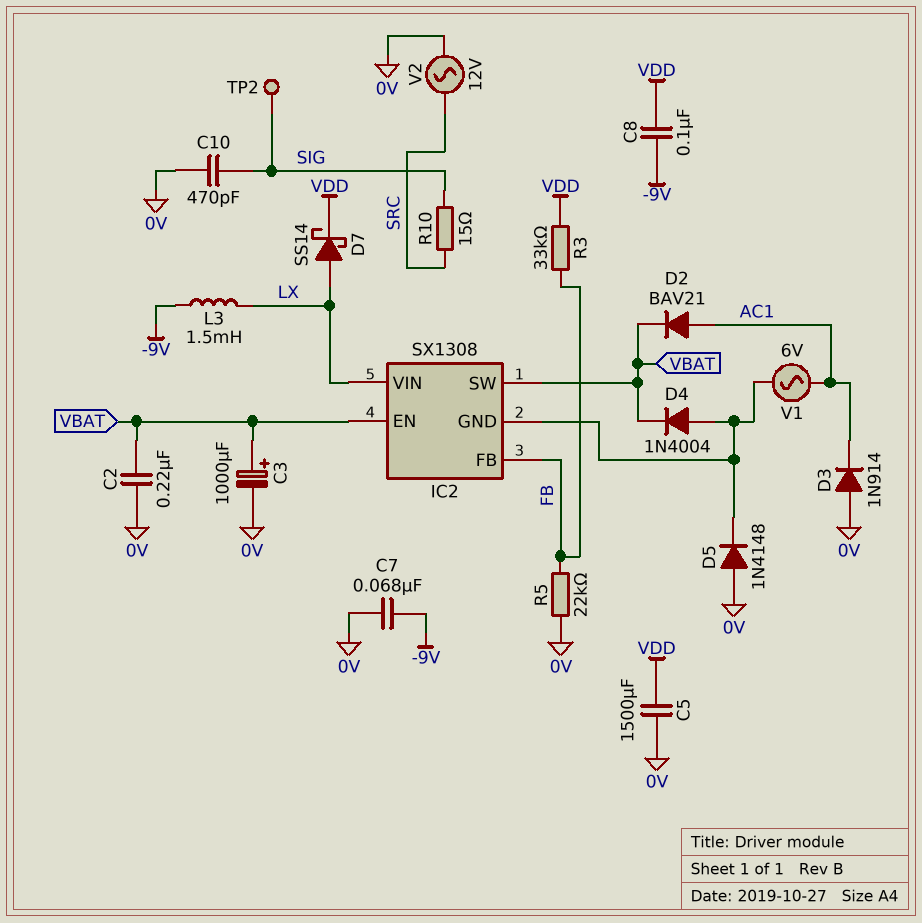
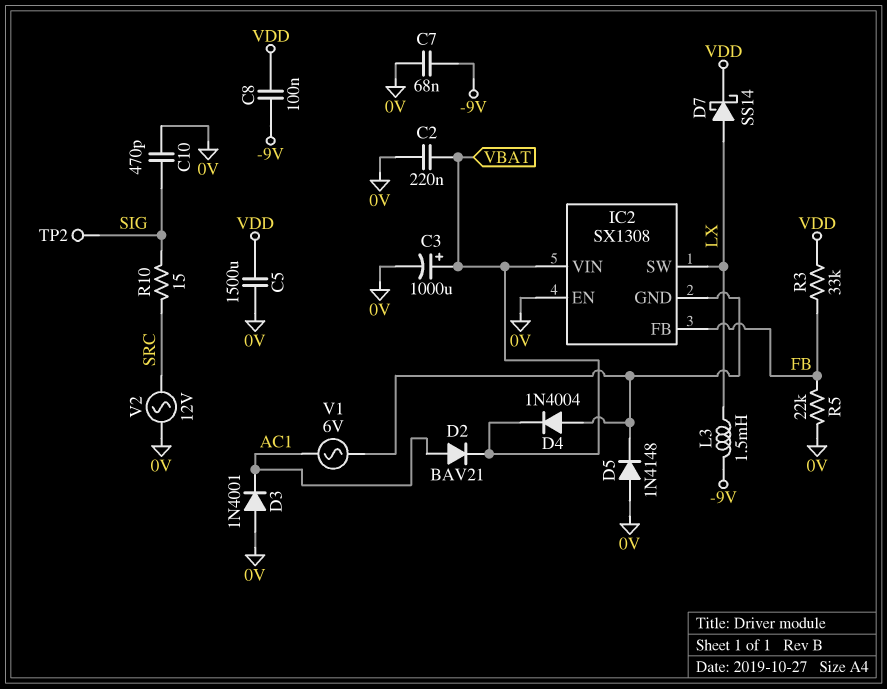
D3: diode 1N914 (A 0V, K AC1) -> diode 1N4001 (A 0V, K AC1)
IC2 pin EN: VBAT -> 0V
IC2 pin SW: VBAT -> LX
IC2 pin VIN: LX -> VBAT

